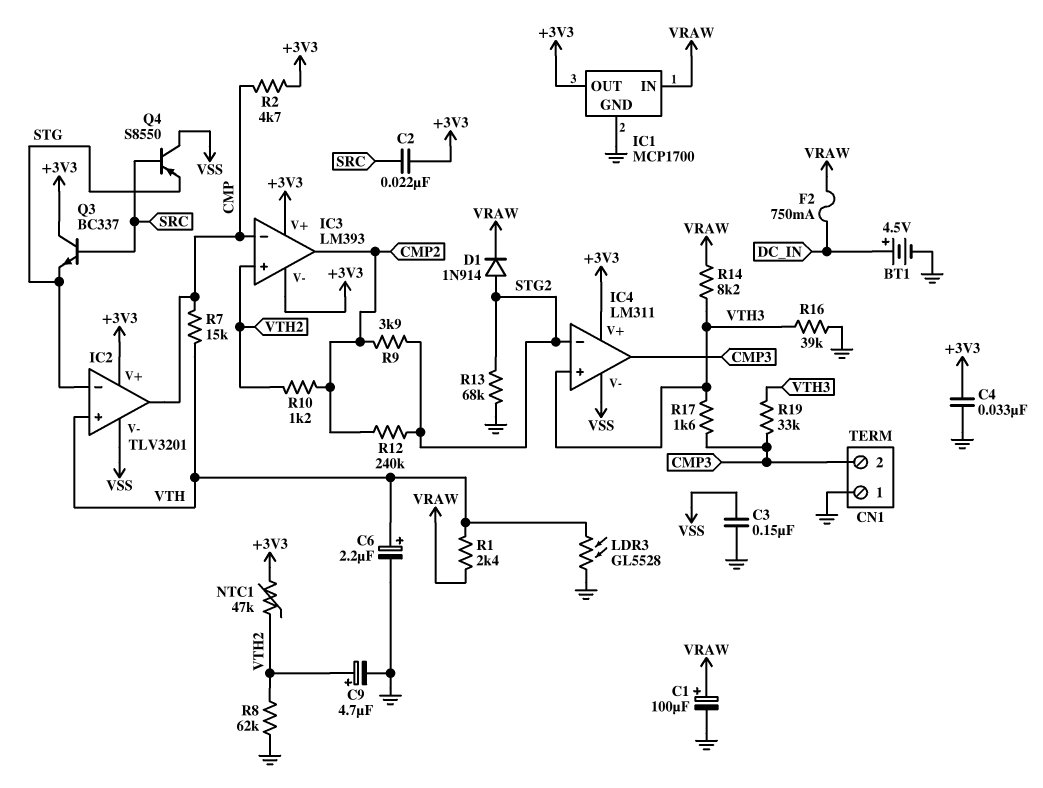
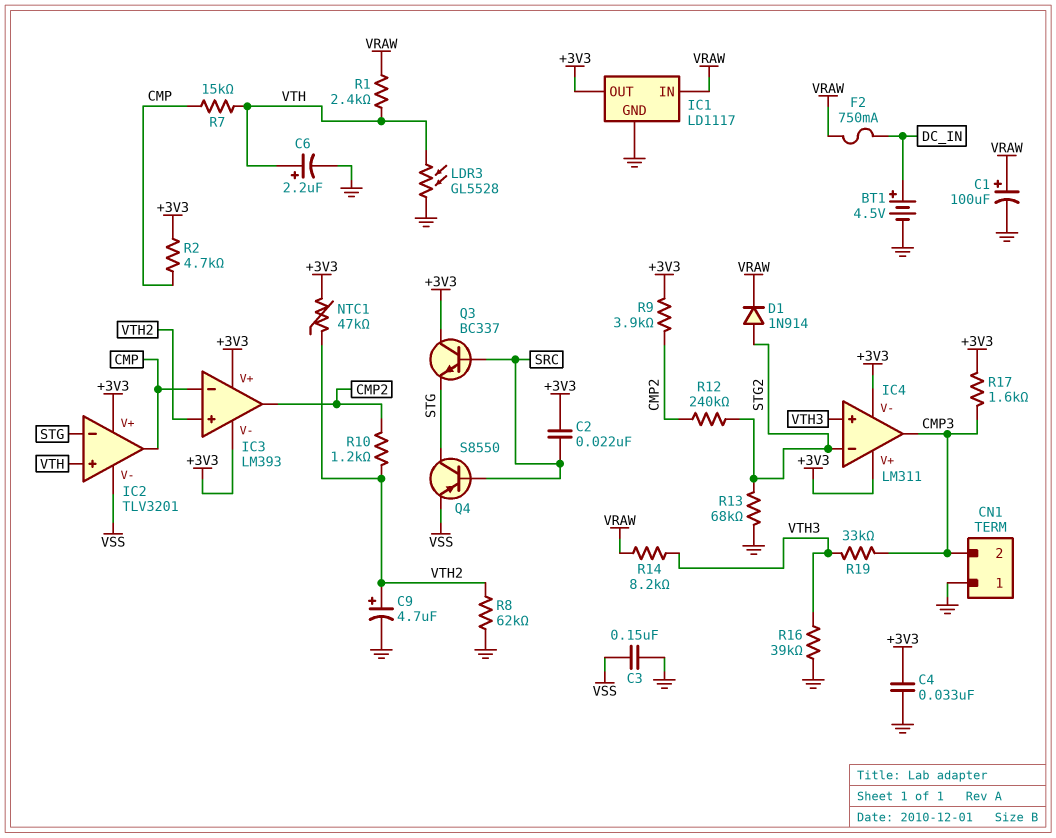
IC1: MCP1700 -> LD1117
IC4 pin V-: VSS -> +3V3
Q4: PNP S8550 (B SRC, C VSS, E STG) -> PNP S8550 (B SRC, C STG, E VSS)
R9: 3.9k (CMP2, STG2) -> 3.9k (+3V3, CMP2)
R17: 1.6k (CMP3, VTH3) -> 1.6k (+3V3, CMP3)

